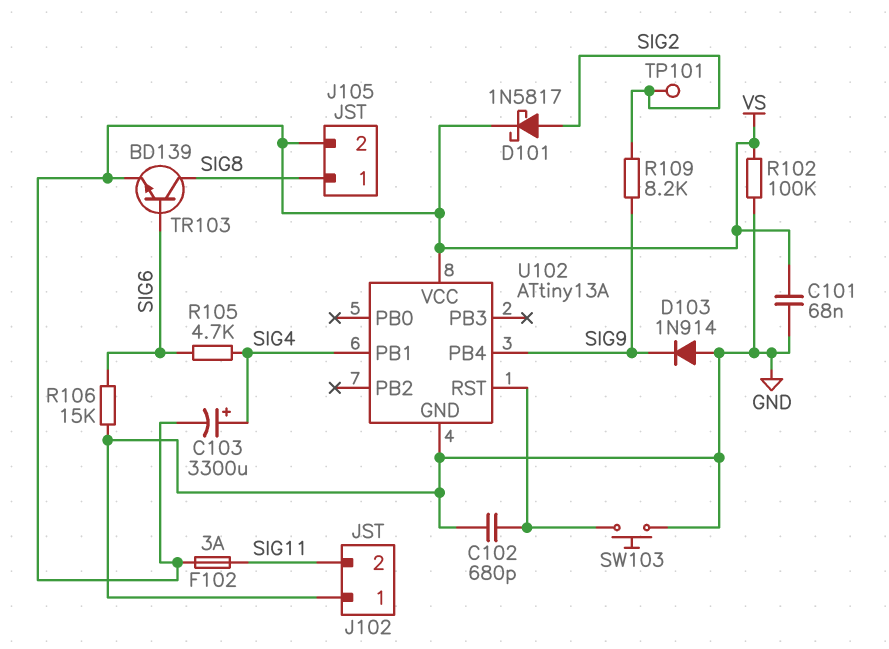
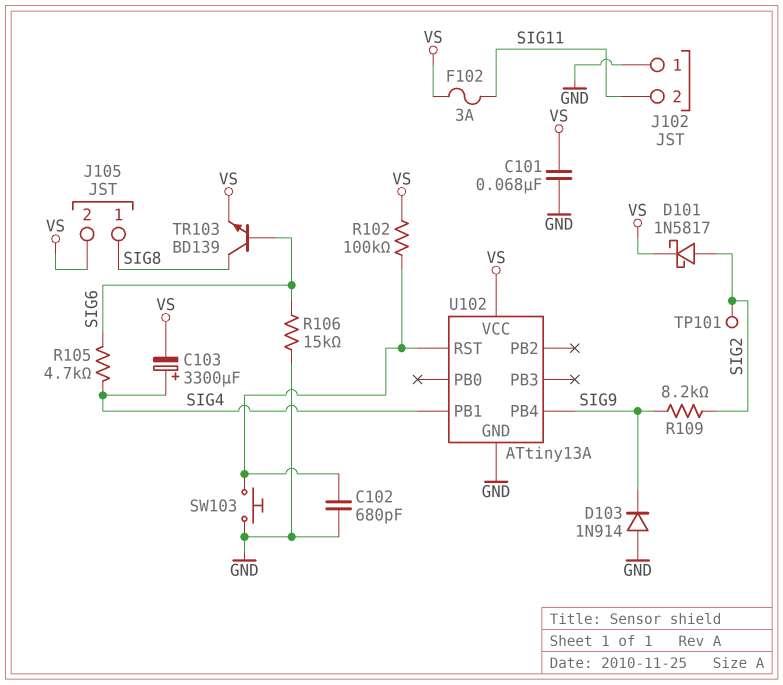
R102: 100k (GND, VS) -> 100k (U102/RST, VS)

